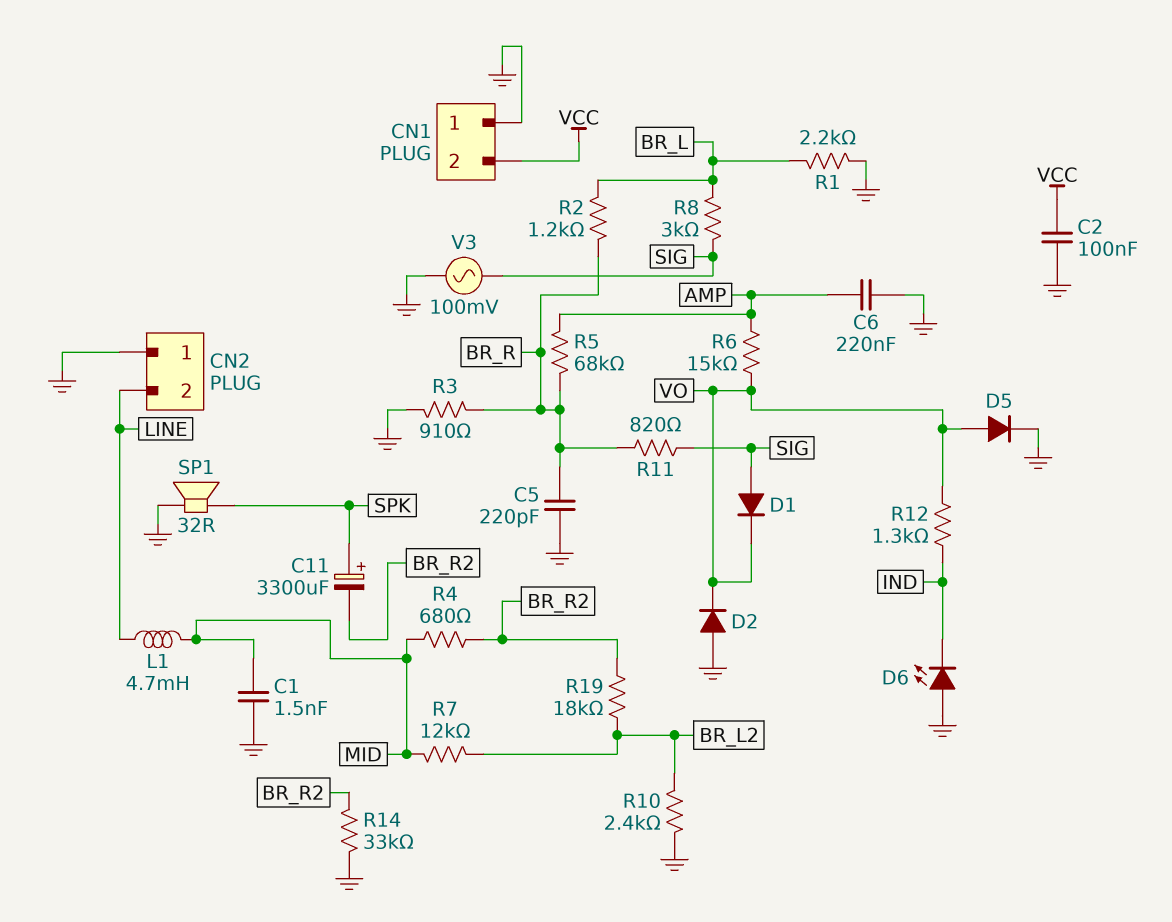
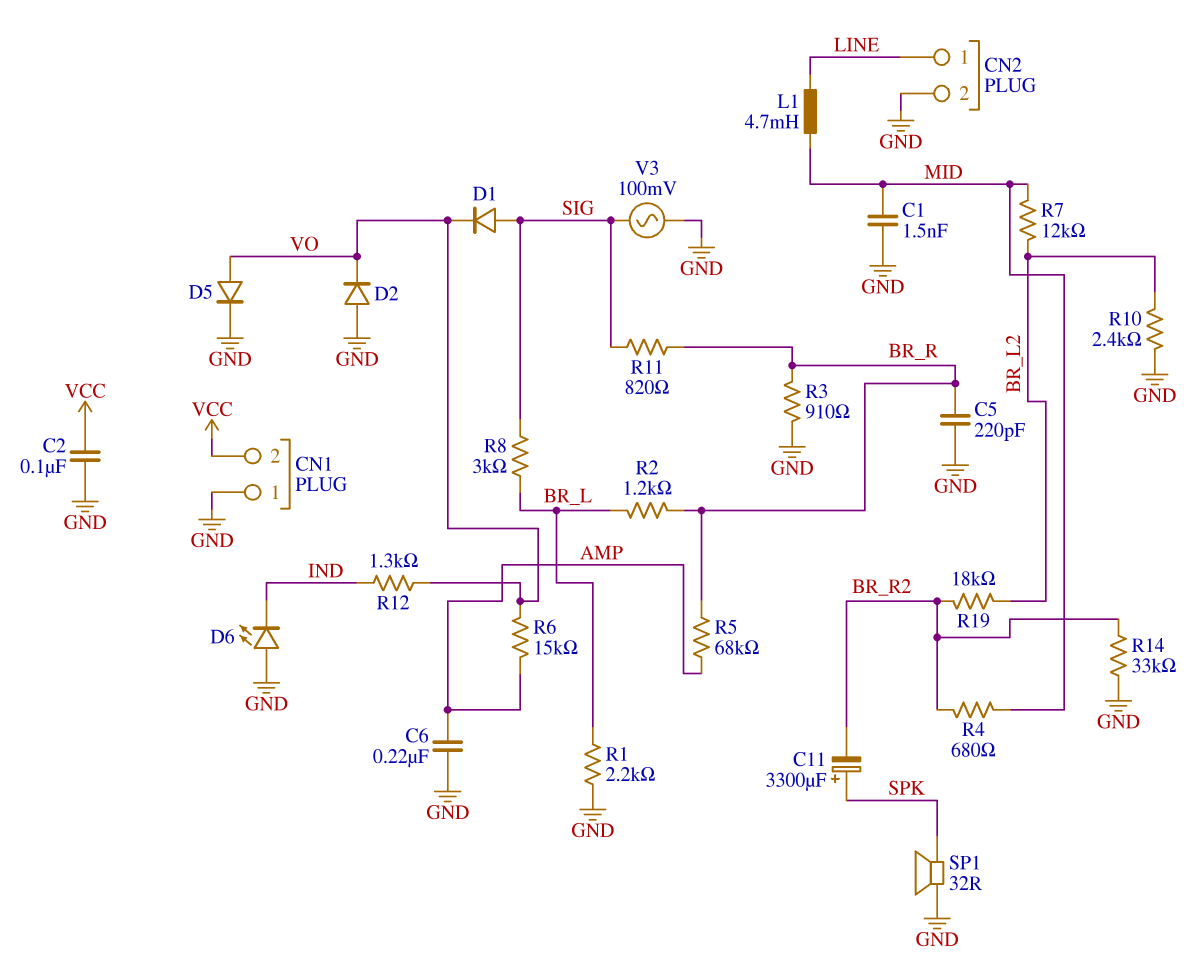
CN2 pin 1: GND -> LINE
CN2 pin 2: LINE -> GND

